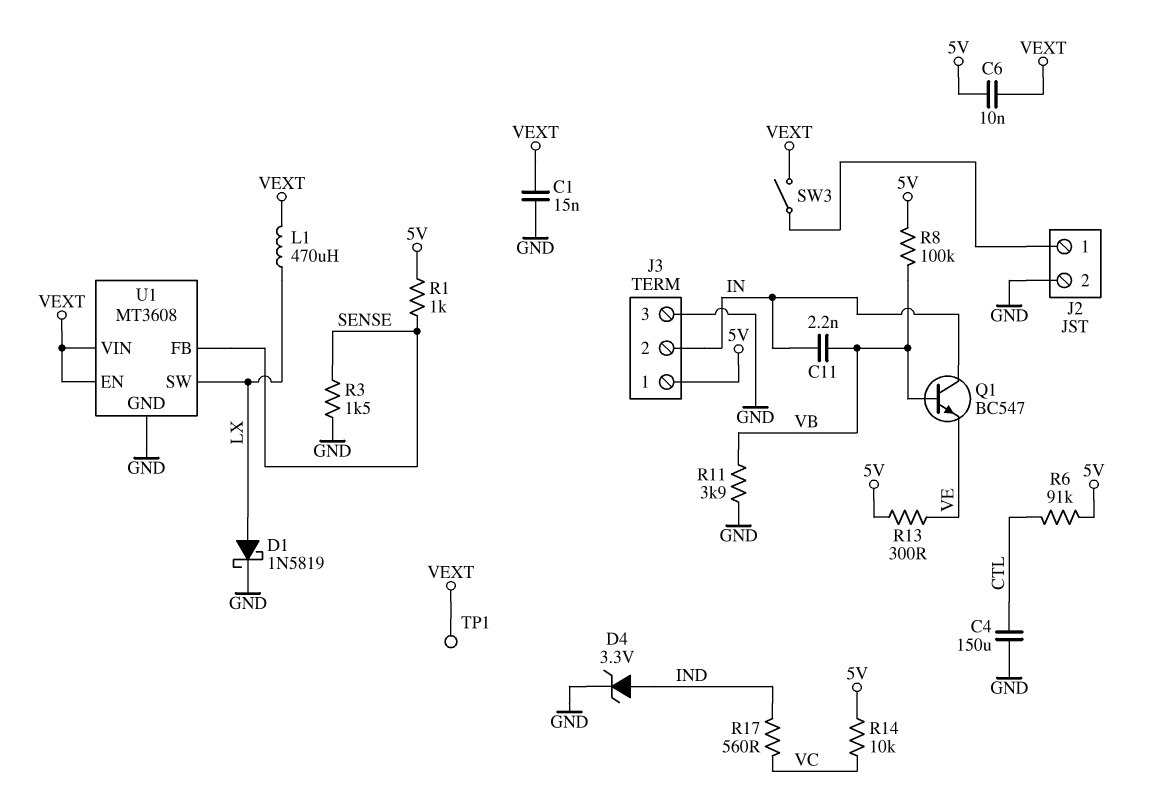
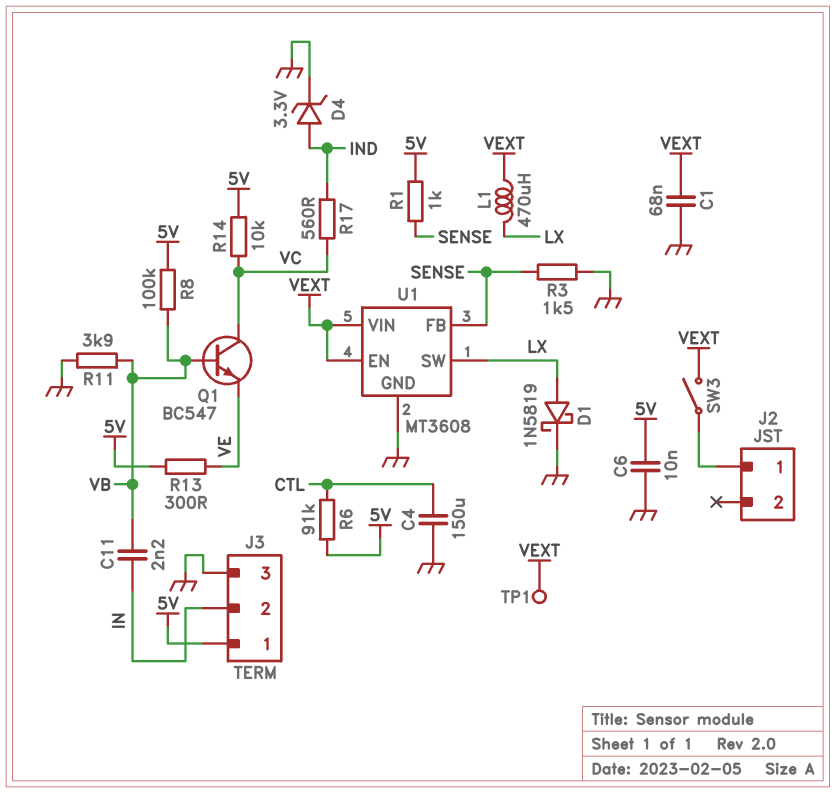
C1: 15nF (GND, VEXT) -> 68nF (GND, VEXT)
C6: 10nF (5V, VEXT) -> 10nF (5V, GND)
J2 pin 2: GND -> none
Q1: NPN BC547 (B VB, C IN, E VE) -> NPN BC547 (B VB, C VC, E VE)

